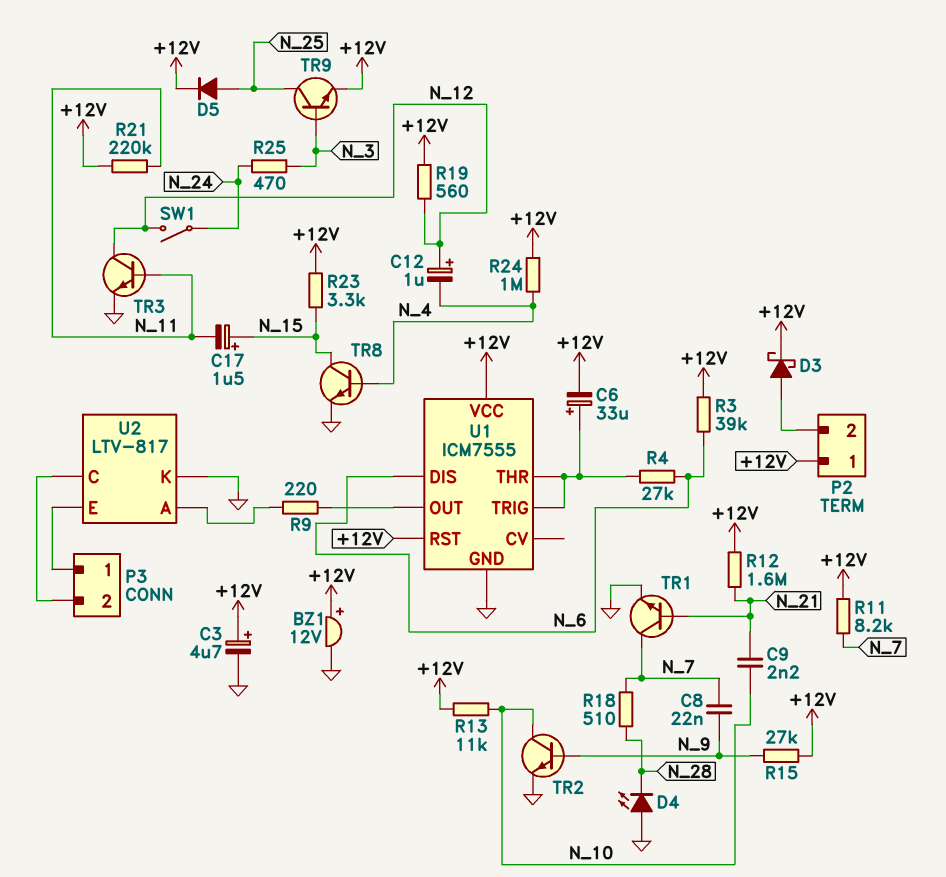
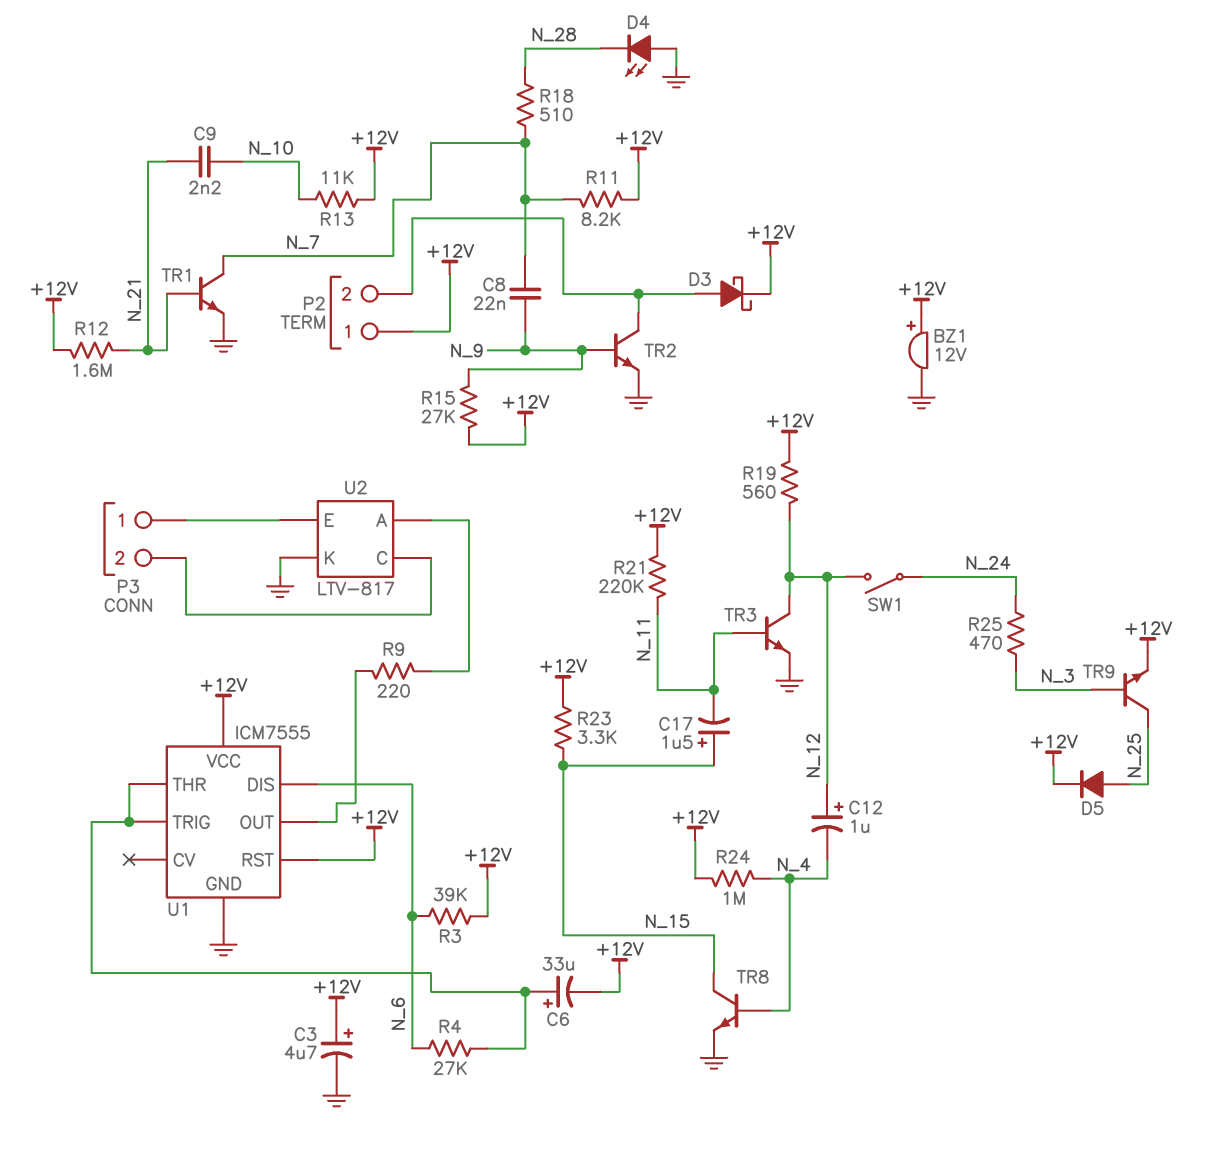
TR2: NPN (B N_9, C N_10, E GND) -> NPN (B N_9, C P2/2, E GND)

